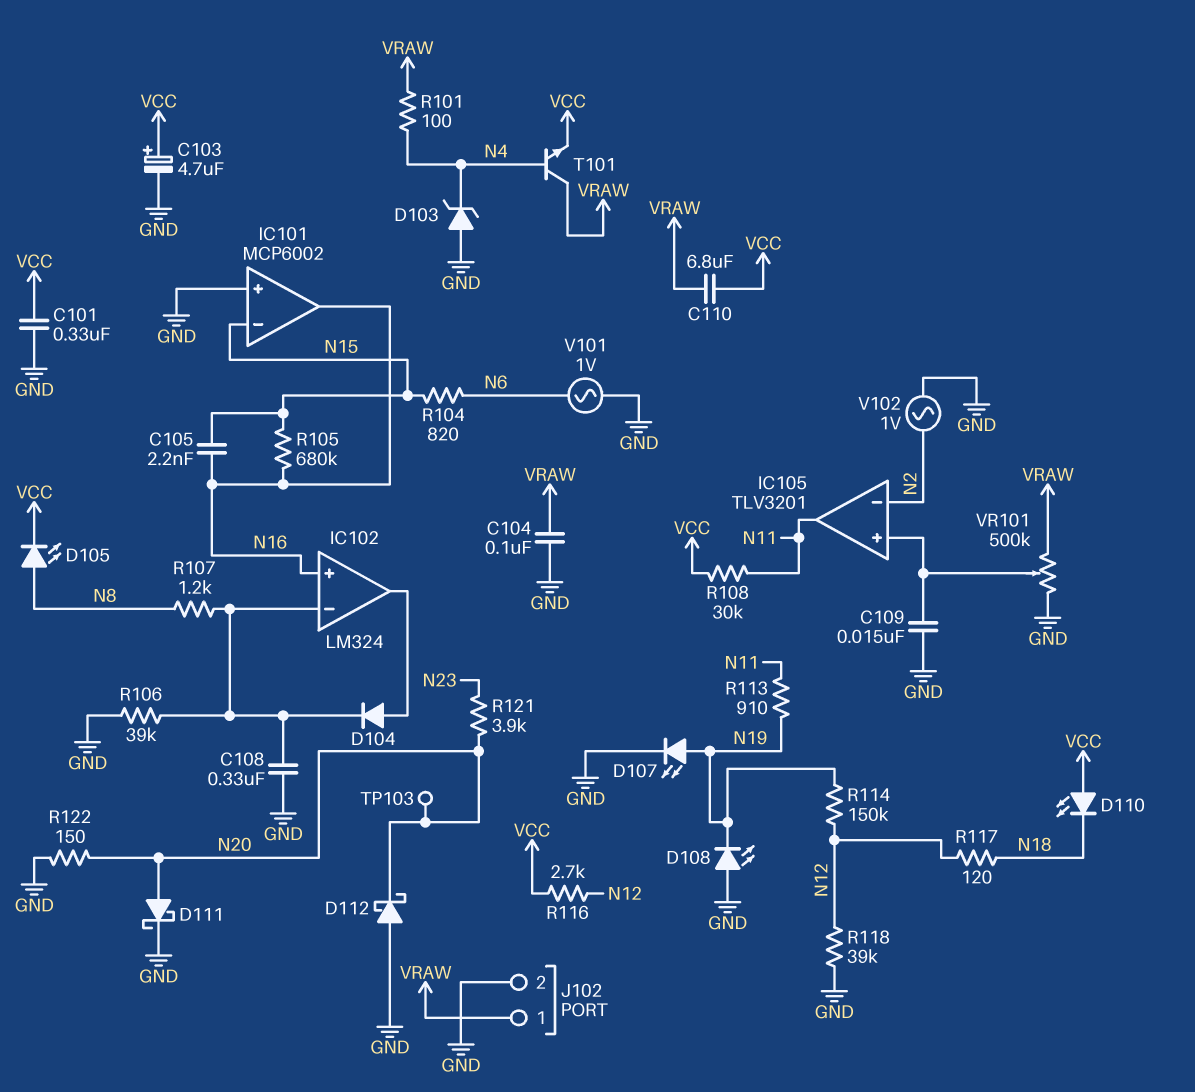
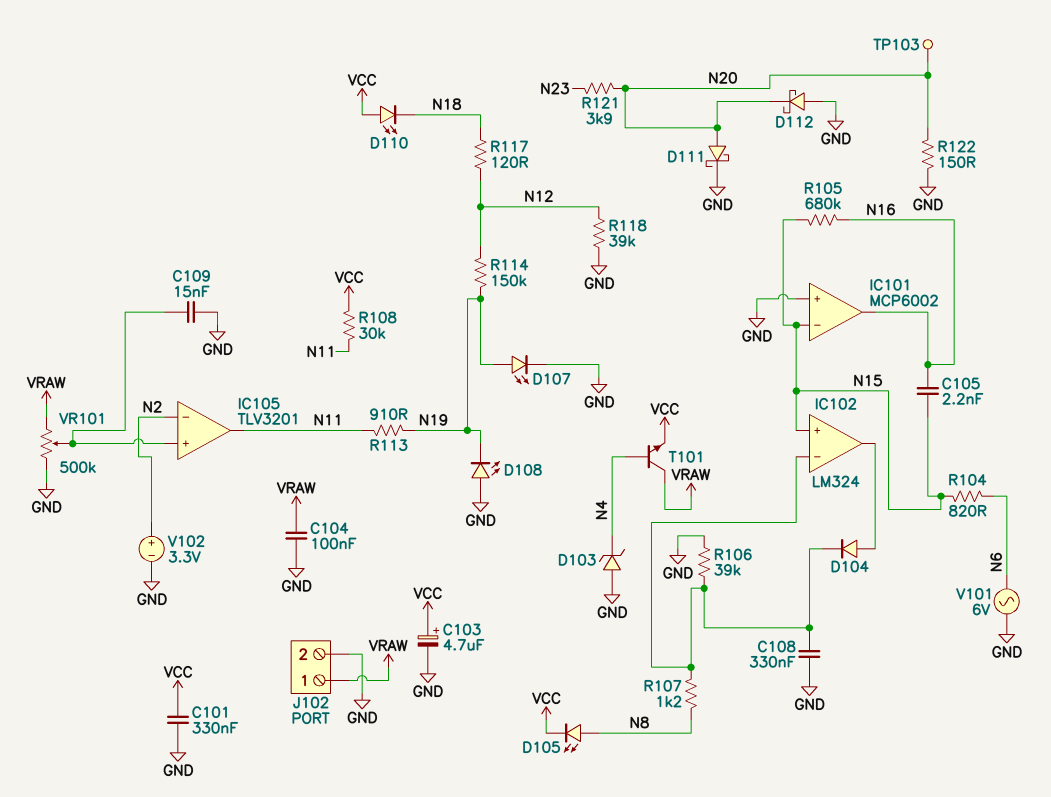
C110: 6.8uF (VCC, VRAW) -> none
IC102 pin in+: N16 -> N15
R101: 100 (N4, VRAW) -> none
R116: 2.7k (N12, VCC) -> none
V101: AC 1V (GND, N6) -> AC 6V (GND, N6)
V102: AC 1V (GND, N2) -> 3.3V (plus N2, minus GND)

